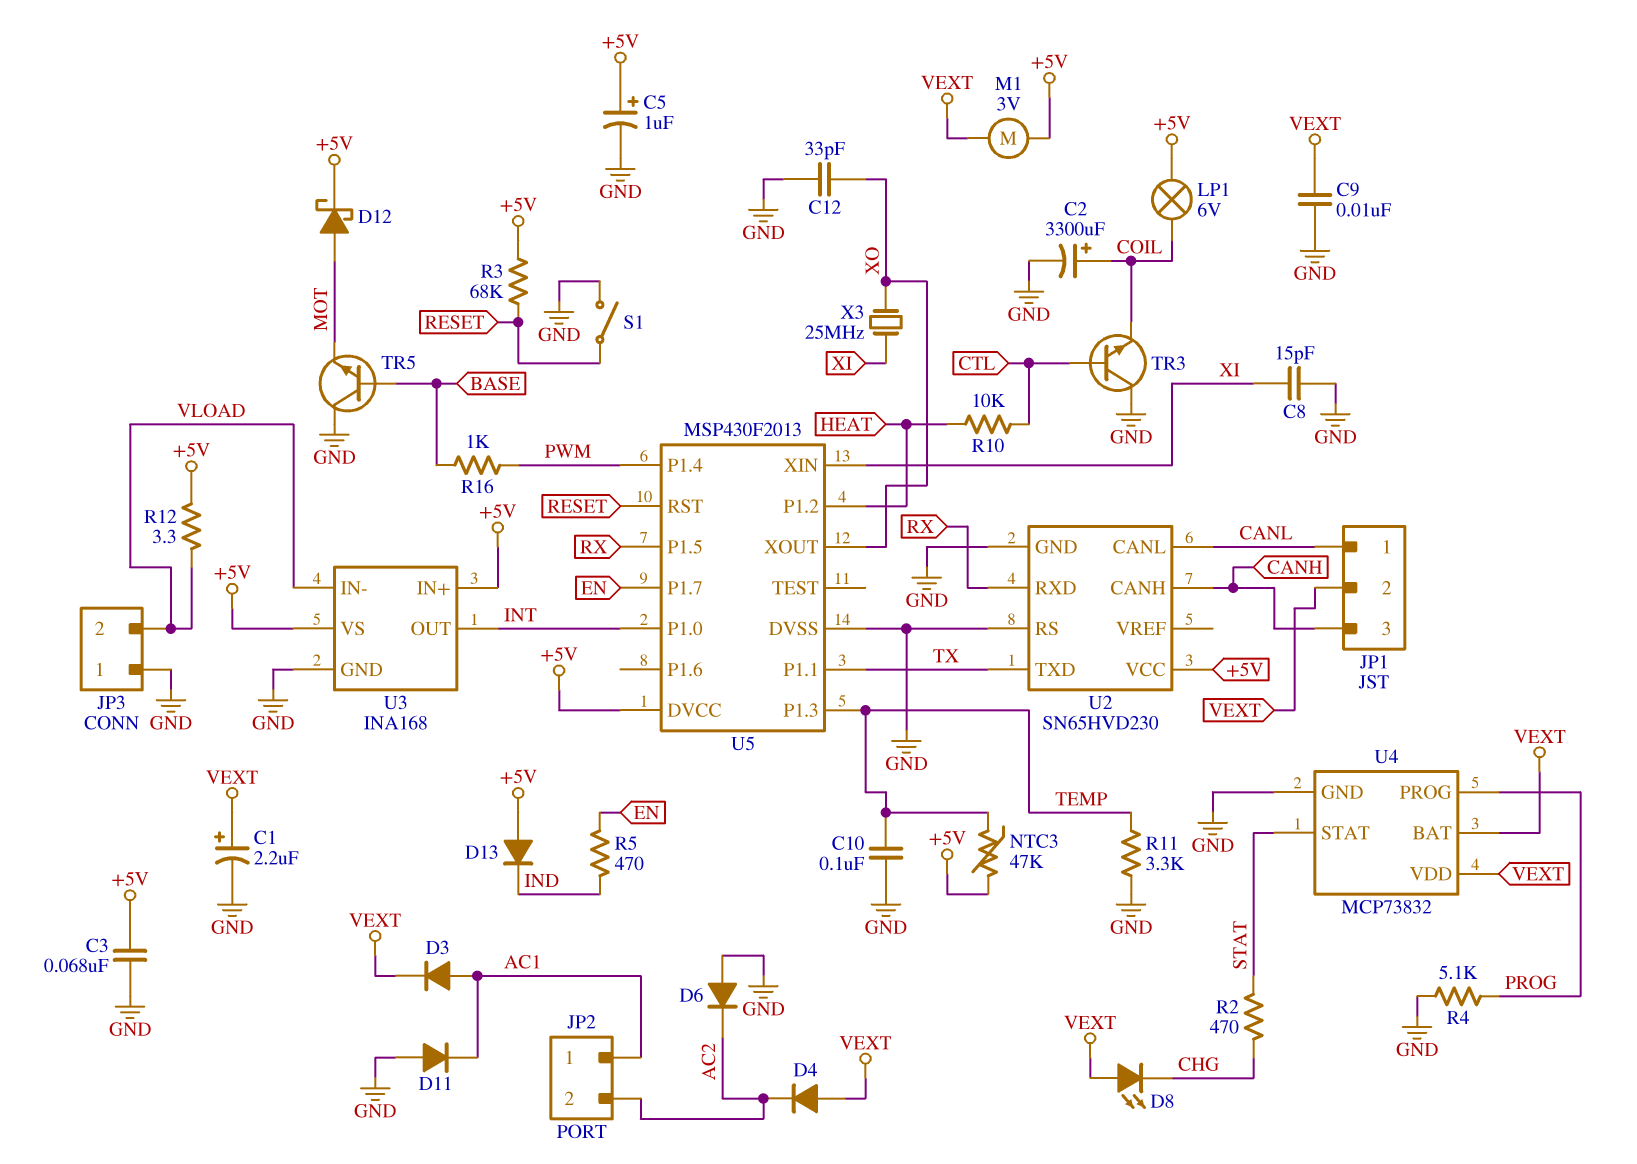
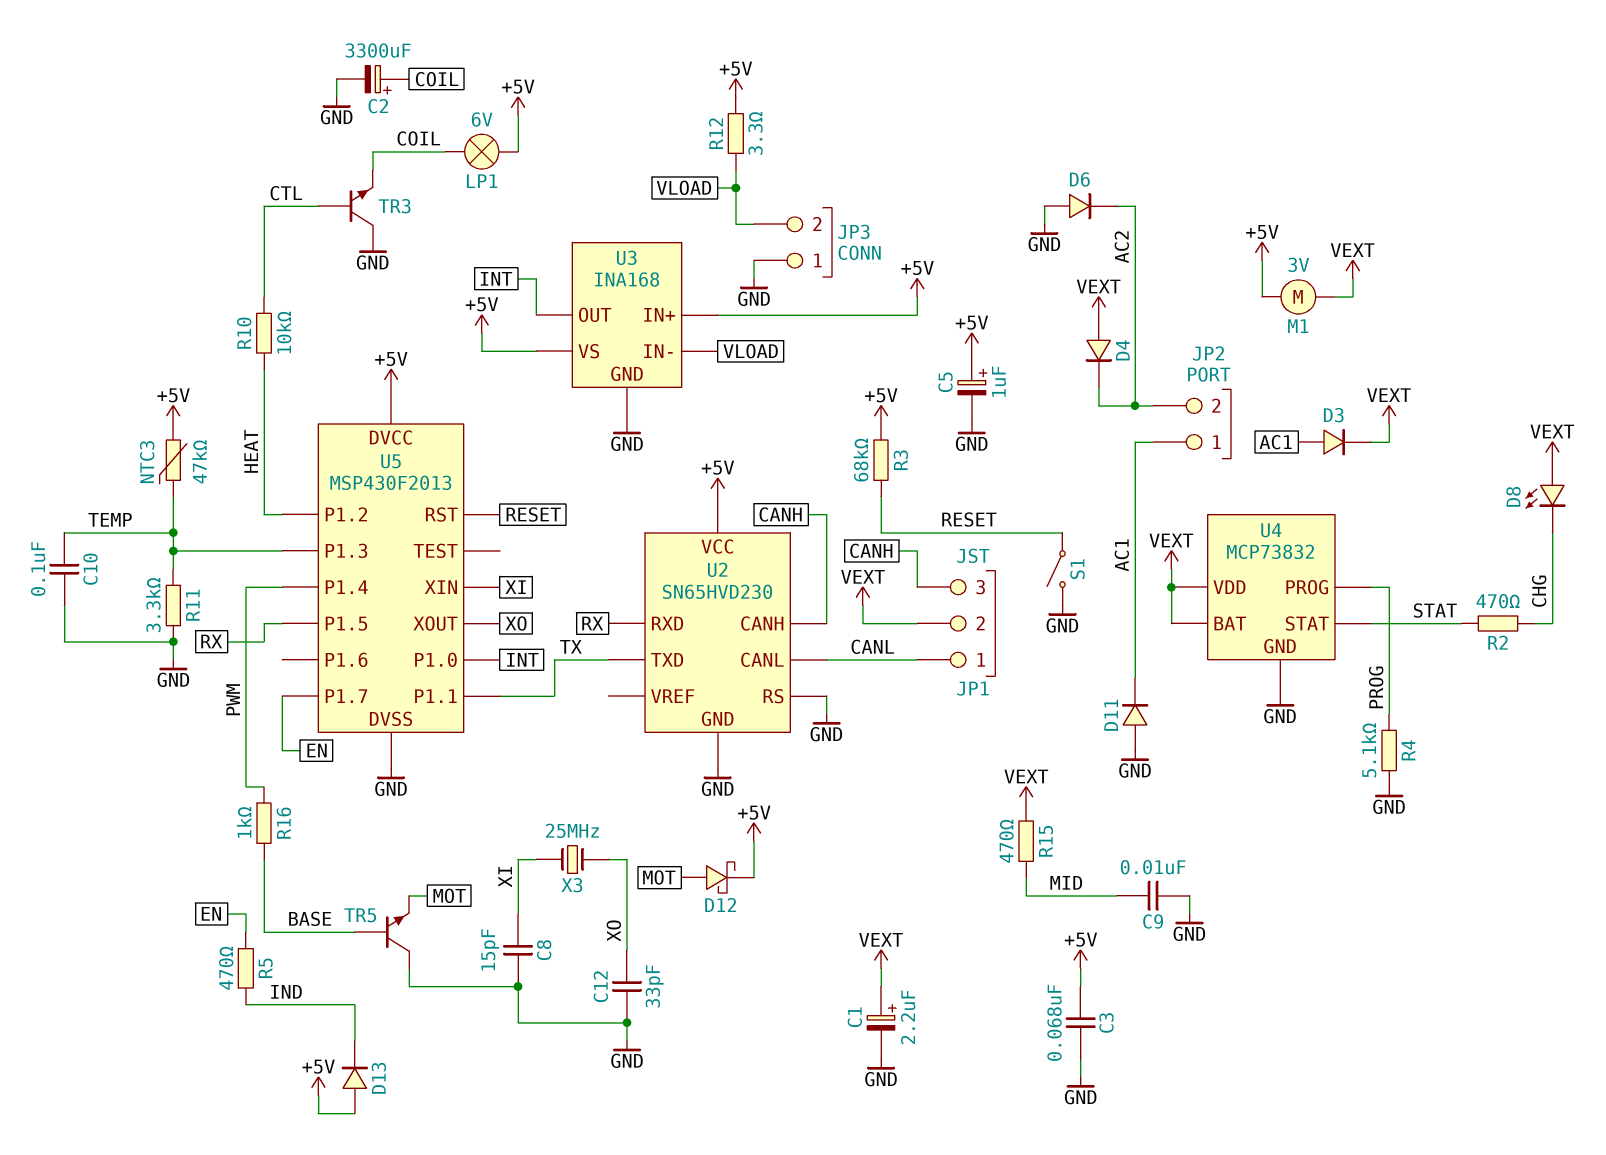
C9: 10nF (GND, VEXT) -> 10nF (GND, MID)
R15: none -> 470 (MID, VEXT)

